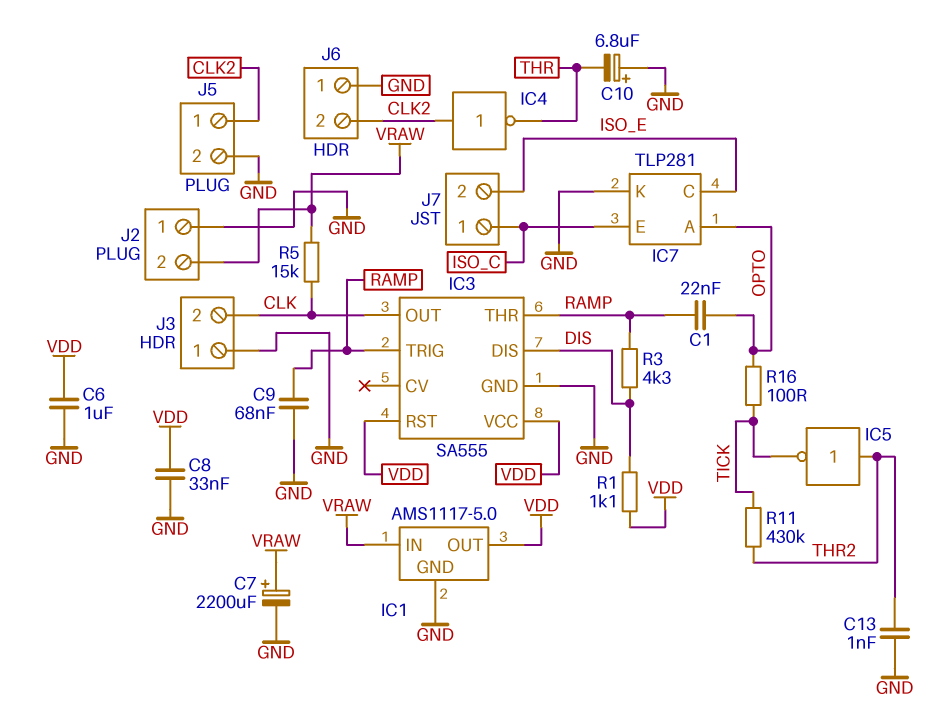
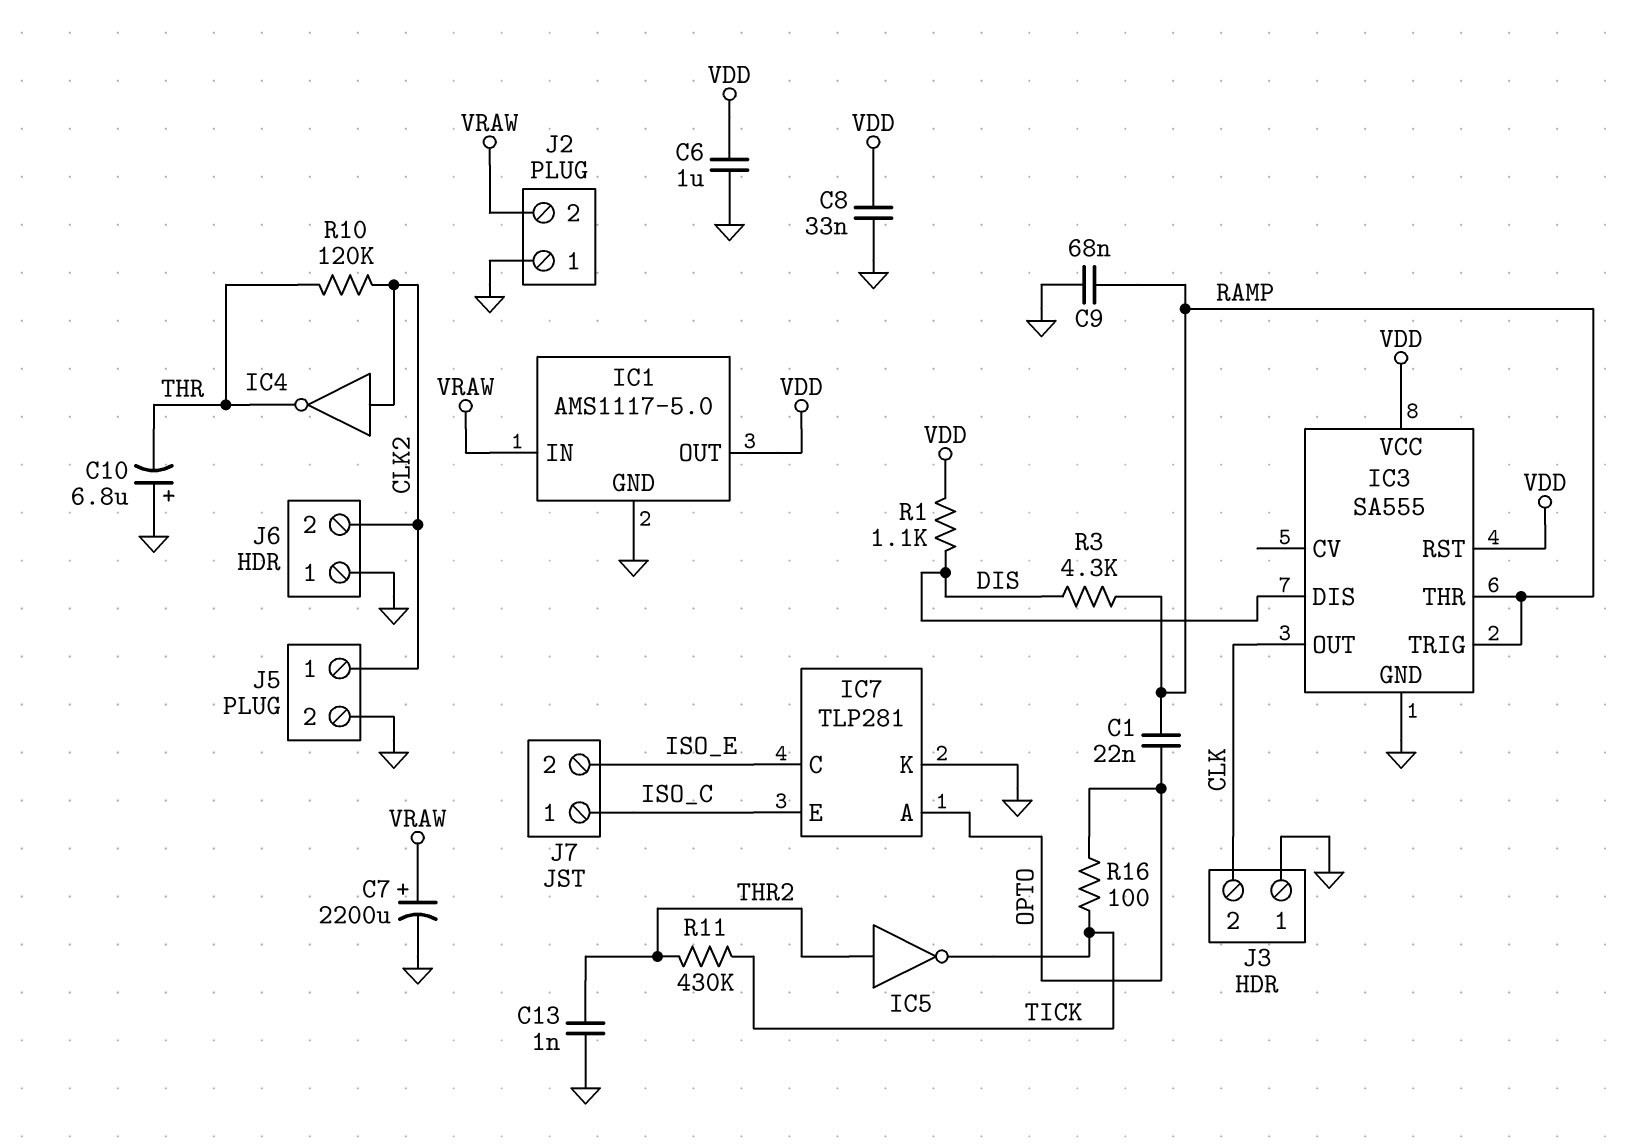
R5: 15k (CLK, VRAW) -> none
R10: none -> 120k (CLK2, THR)

